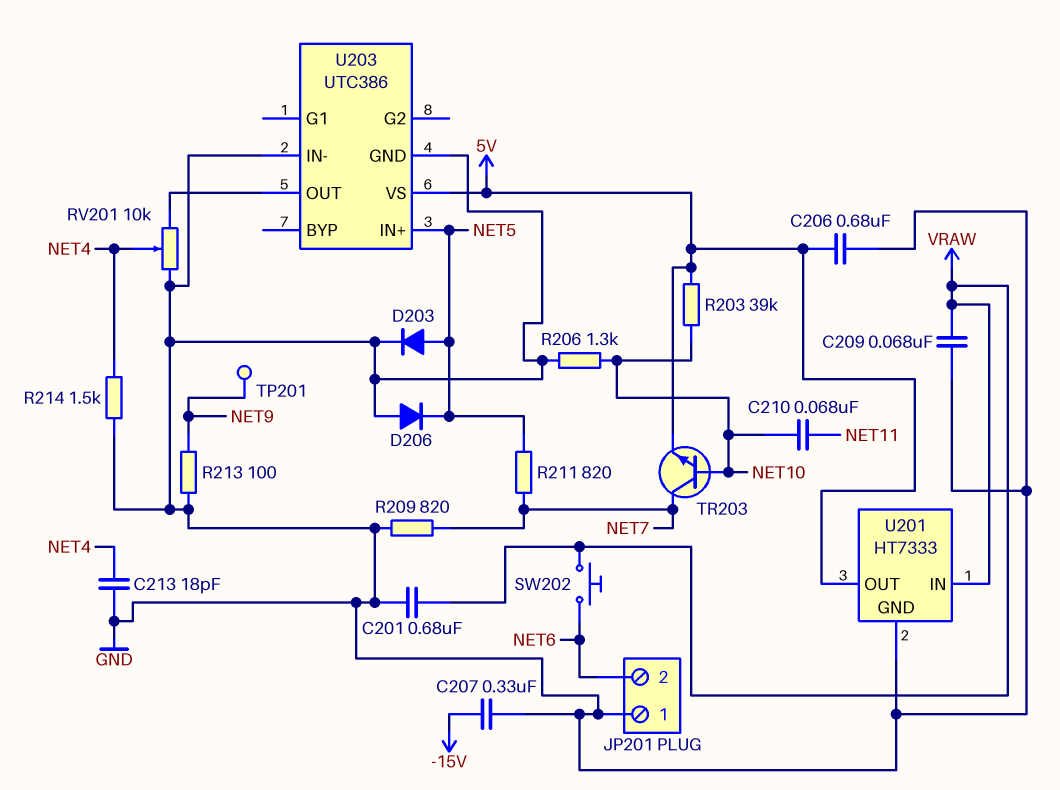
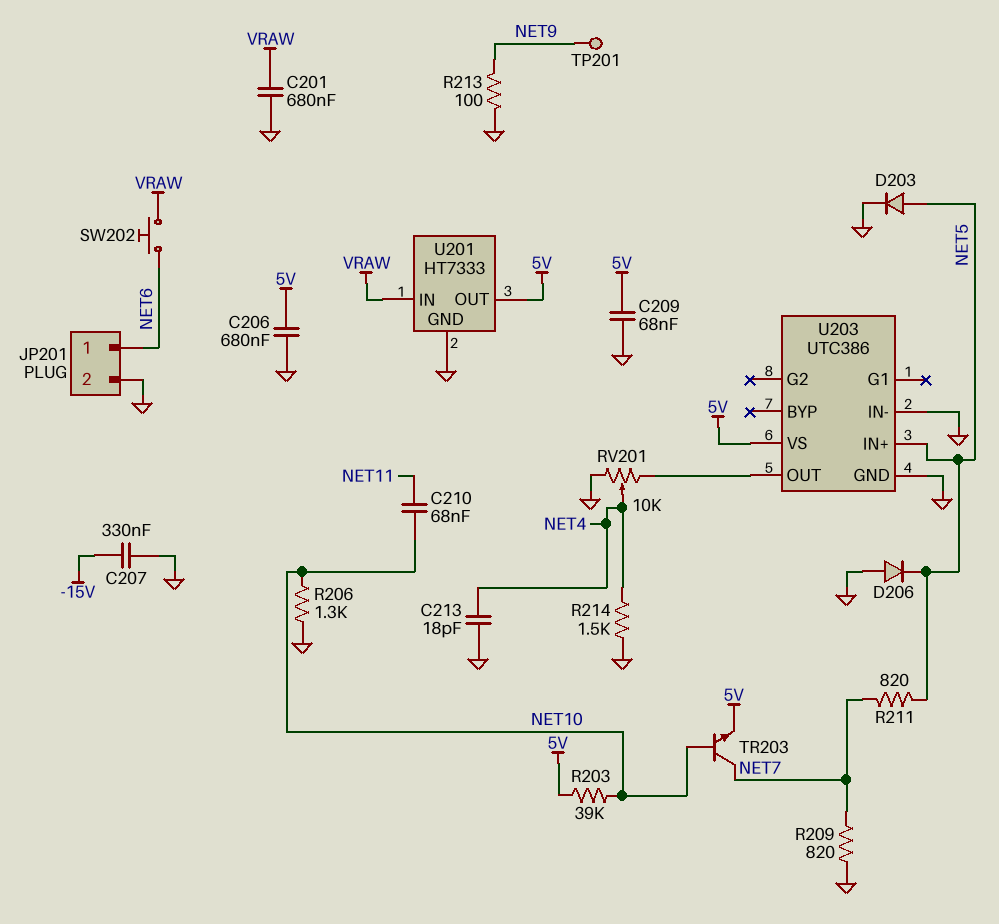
C209: 68nF (GND, VRAW) -> 68nF (5V, GND)
JP201 pin 1: GND -> NET6
JP201 pin 2: NET6 -> GND

